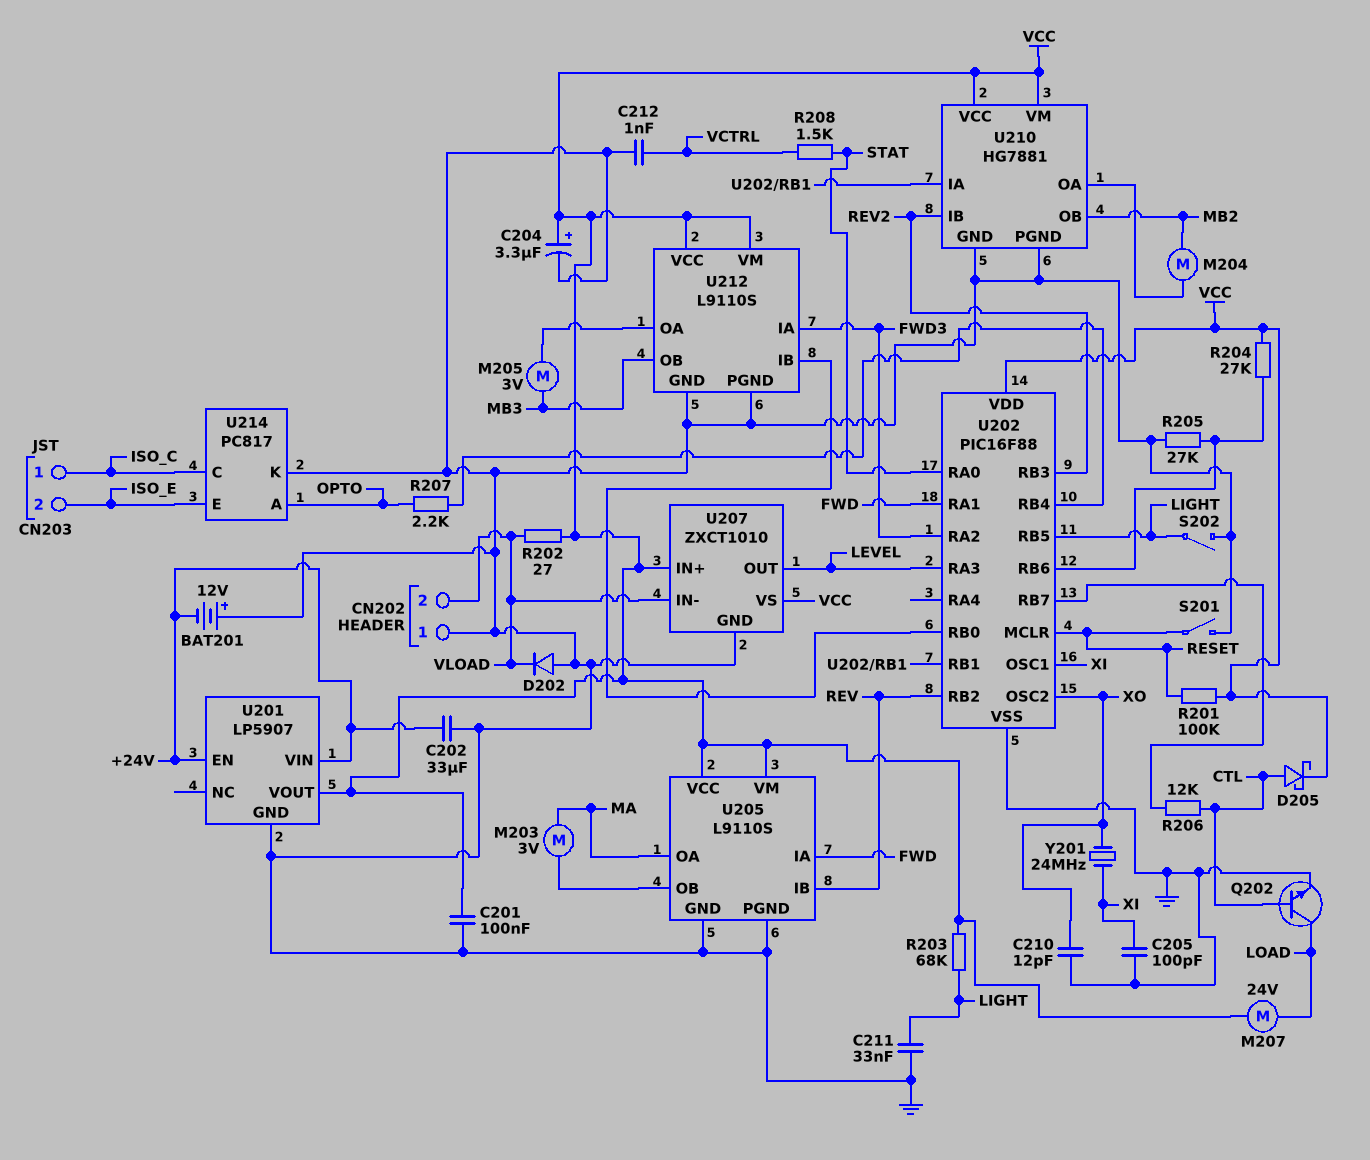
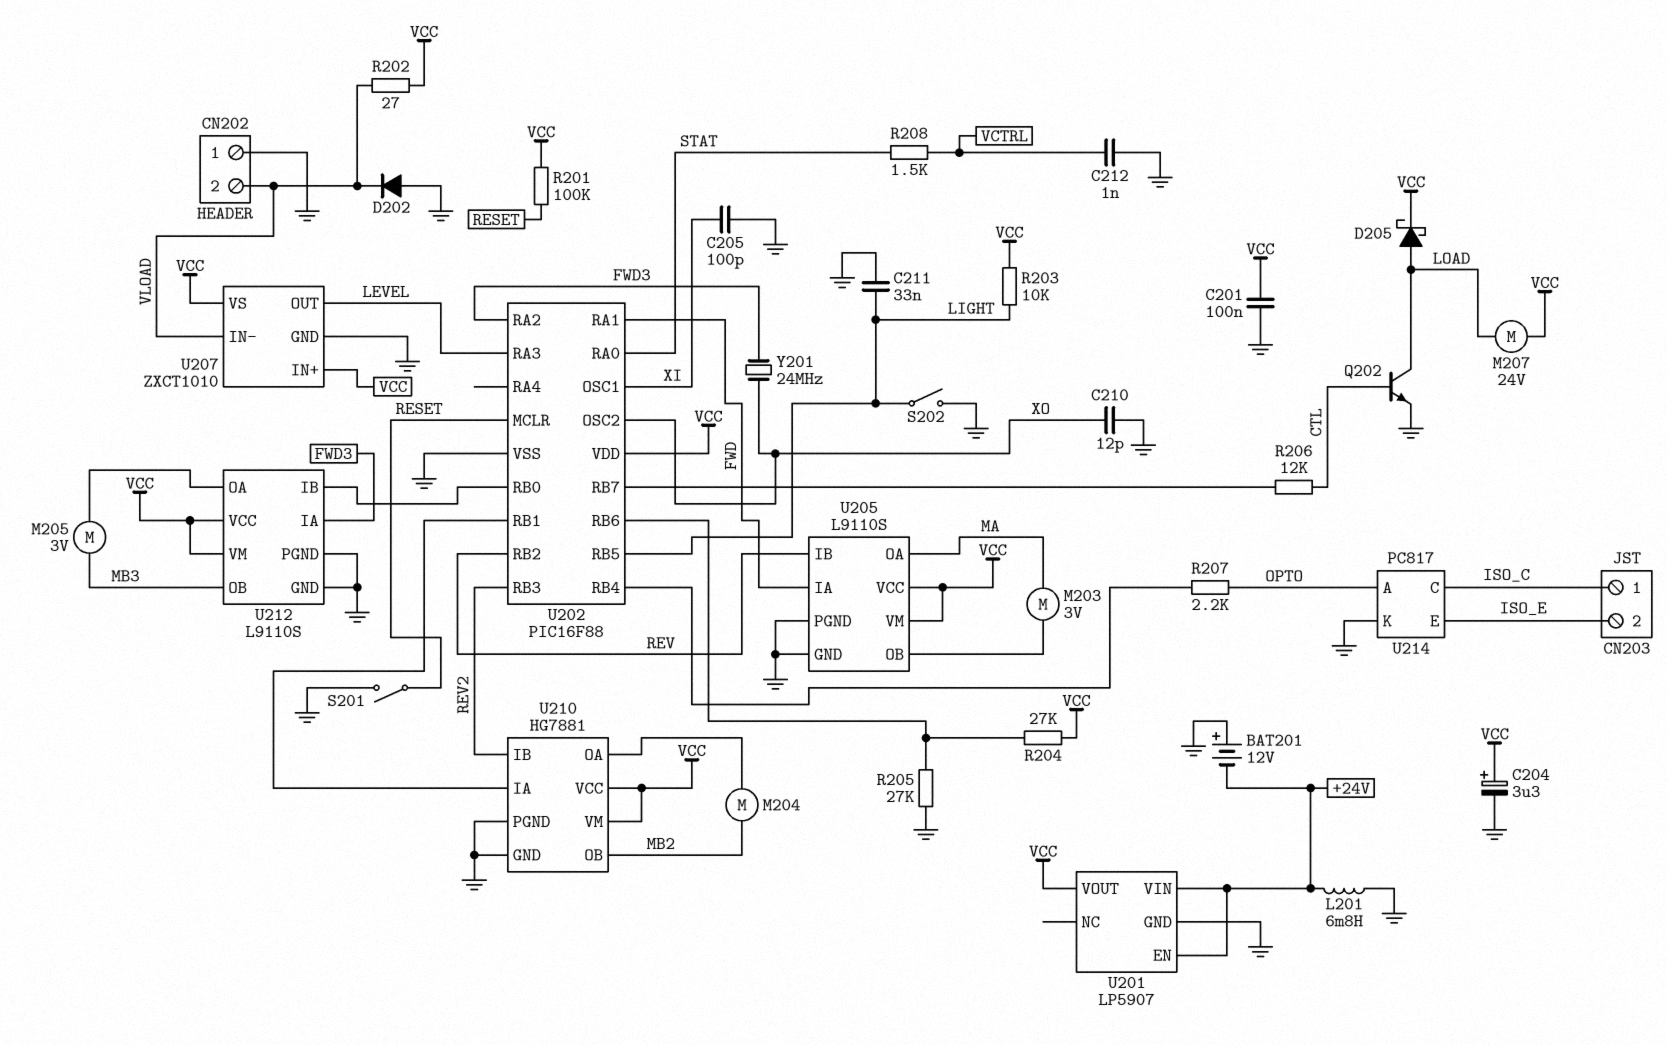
C202: 33uF (+24V, GND) -> none
D205: schottky (A CTL, K VCC) -> schottky (A LOAD, K VCC)
L201: none -> 6.8mH (+24V, GND)
R203: 68k (LIGHT, VCC) -> 10k (LIGHT, VCC)
Y201: 24MHz (XI, XO) -> 24MHz (FWD3, XO)

